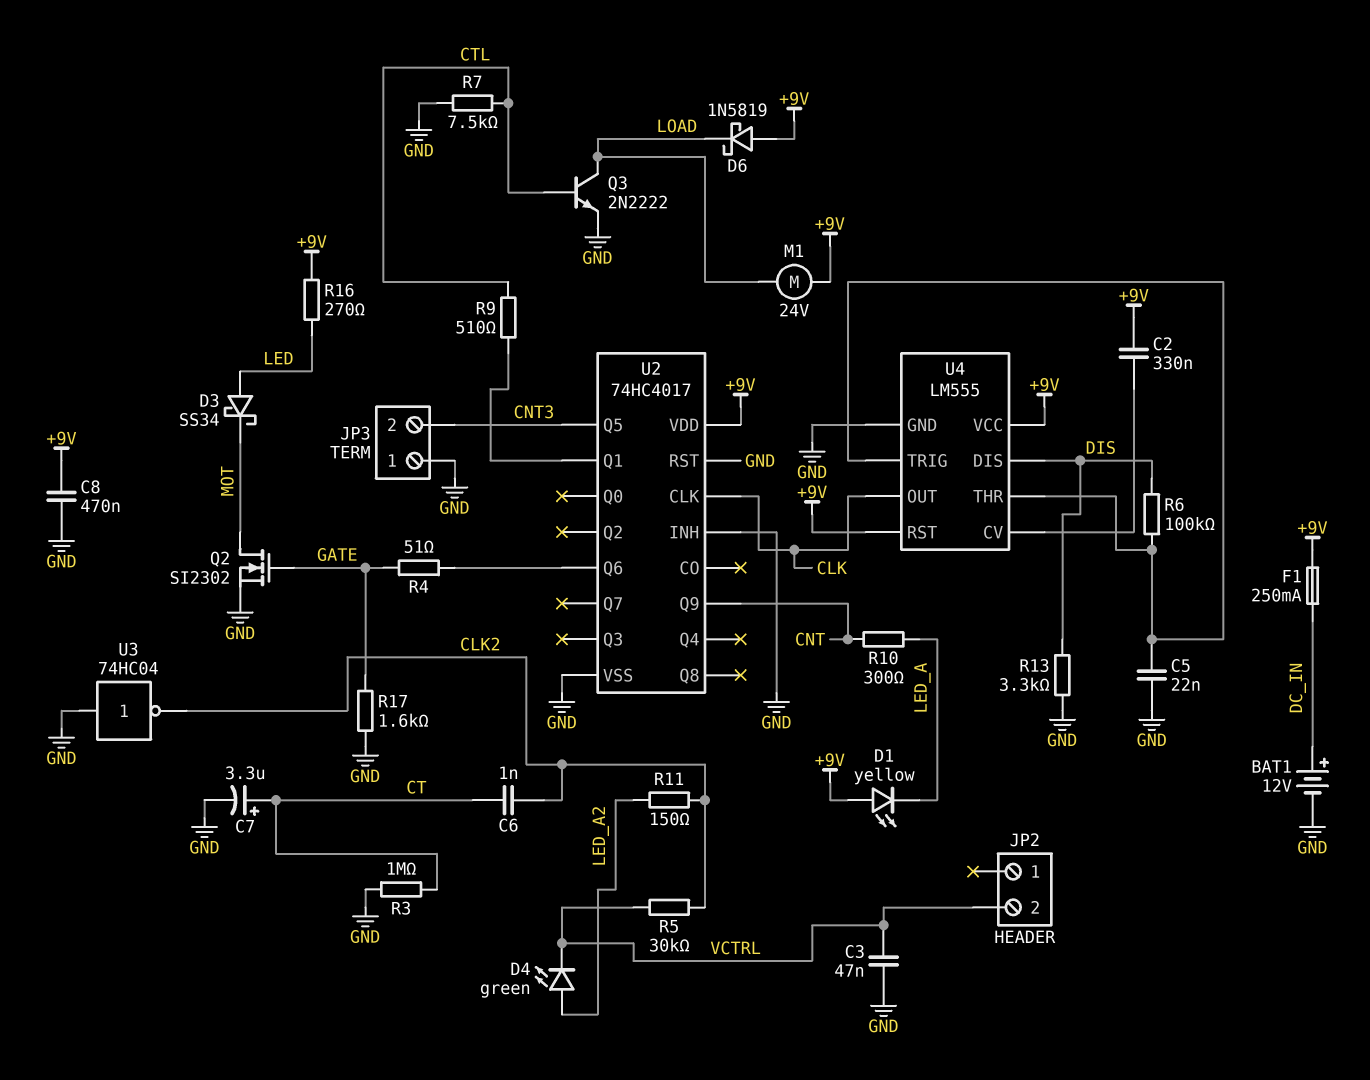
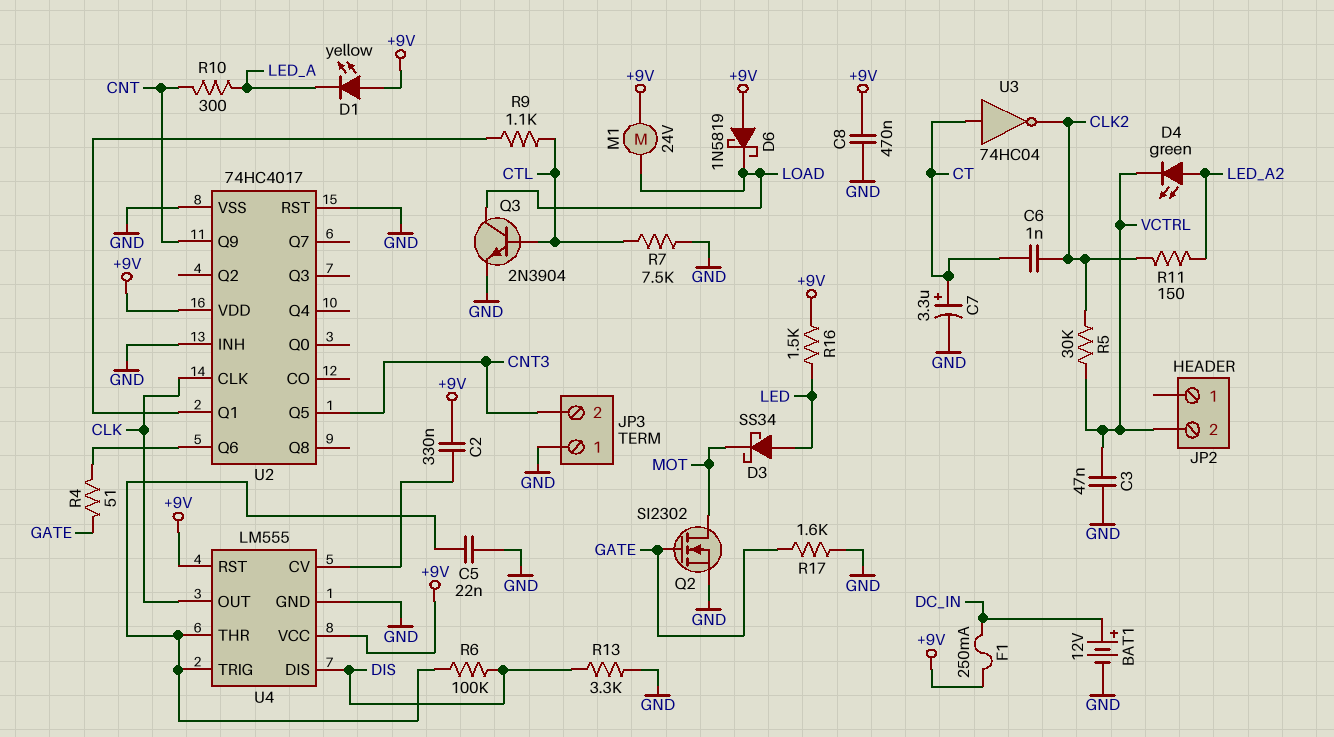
Q3: NPN 2N2222 (B CTL, C LOAD, E GND) -> NPN 2N3904 (B CTL, C LOAD, E GND)
R3: 1M (CT, GND) -> none
R9: 510 (CTL, U2/Q1) -> 1.1k (CTL, U2/Q1)
R16: 270 (+9V, LED) -> 1.5k (+9V, LED)
U3: NOT 74HC04 (in GND, out CLK2) -> NOT 74HC04 (in CT, out CLK2)

